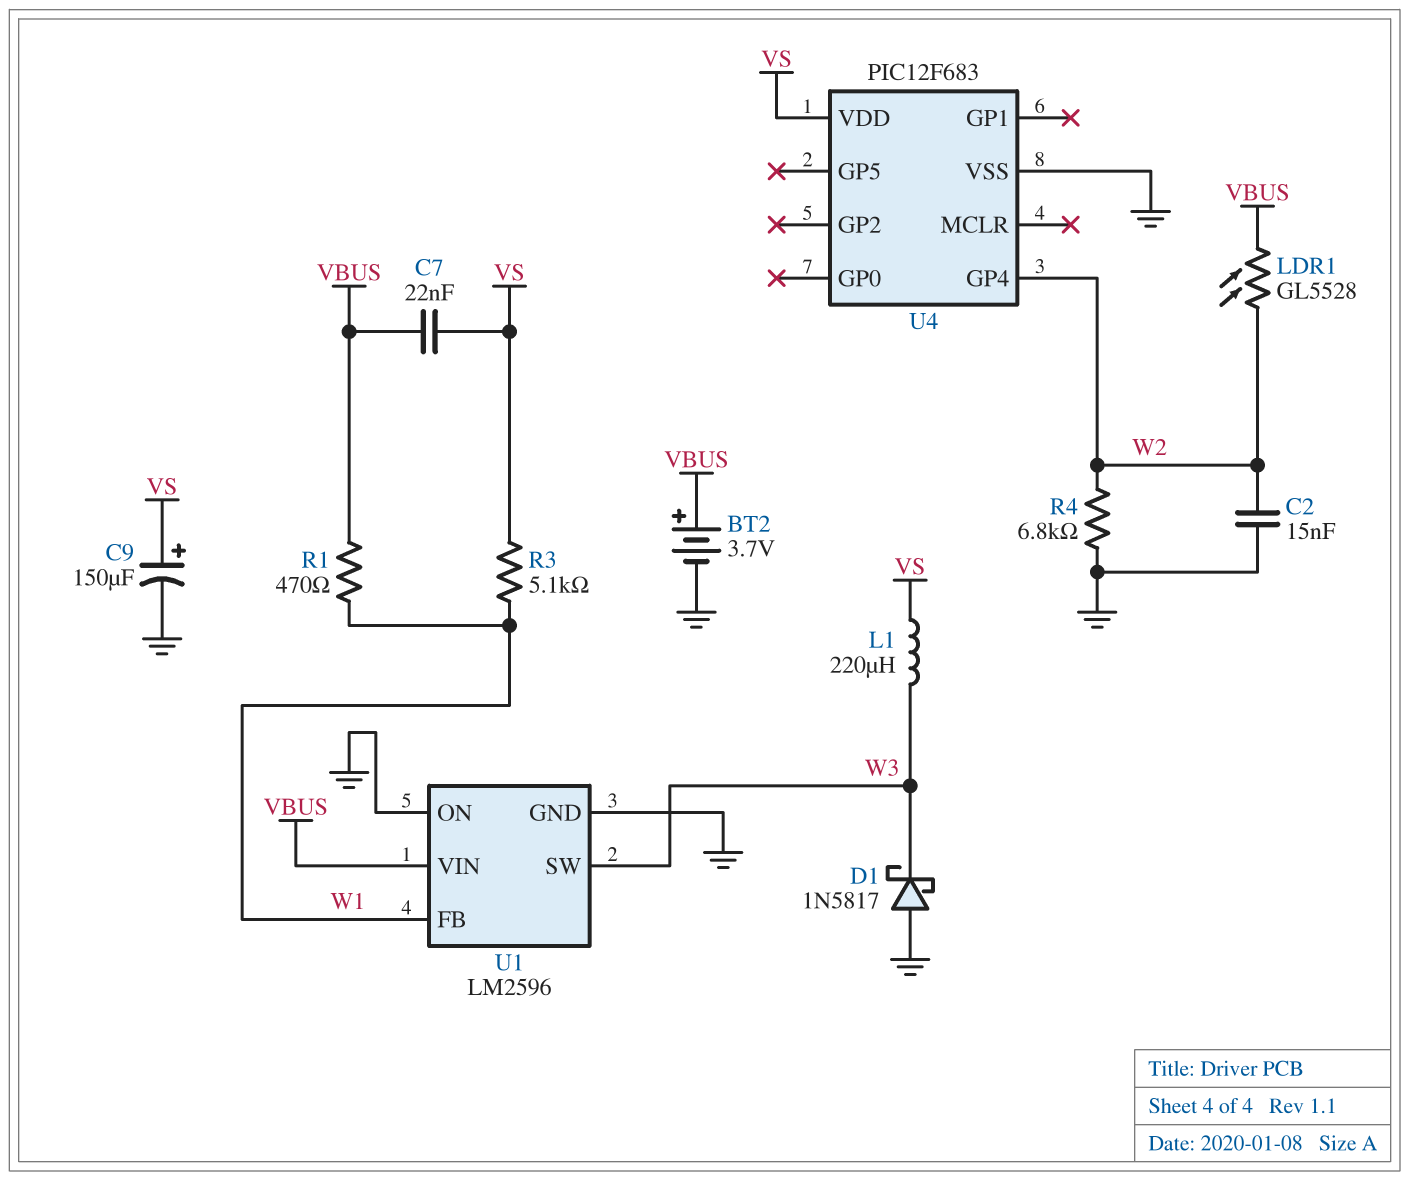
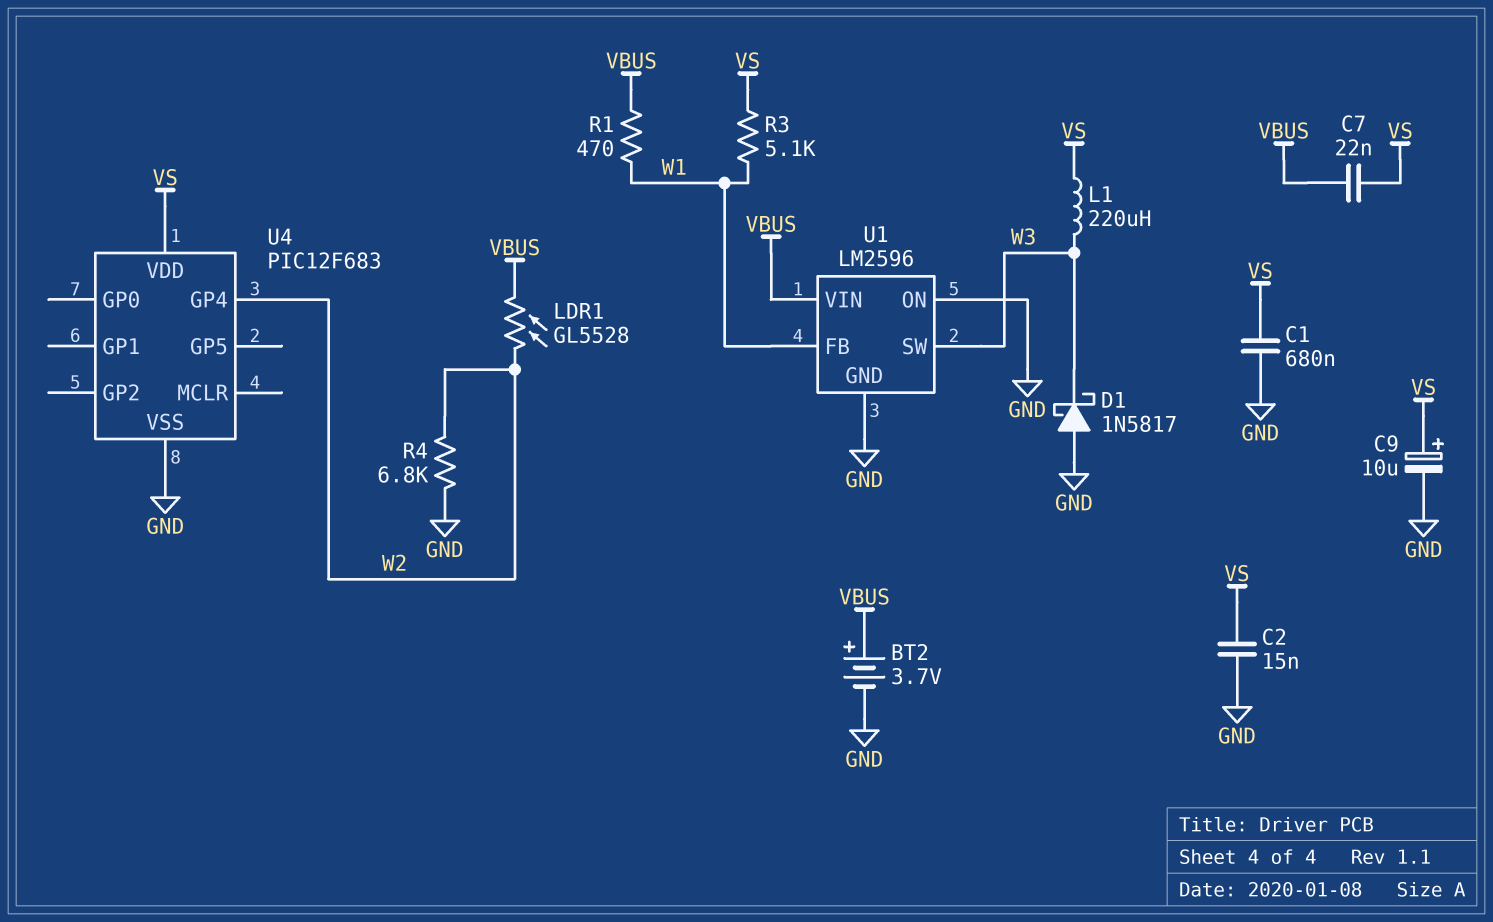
C1: none -> 680nF (GND, VS)
C2: 15nF (GND, W2) -> 15nF (GND, VS)
C9: 150uF (plus VS, minus GND) -> 10uF (plus VS, minus GND)

